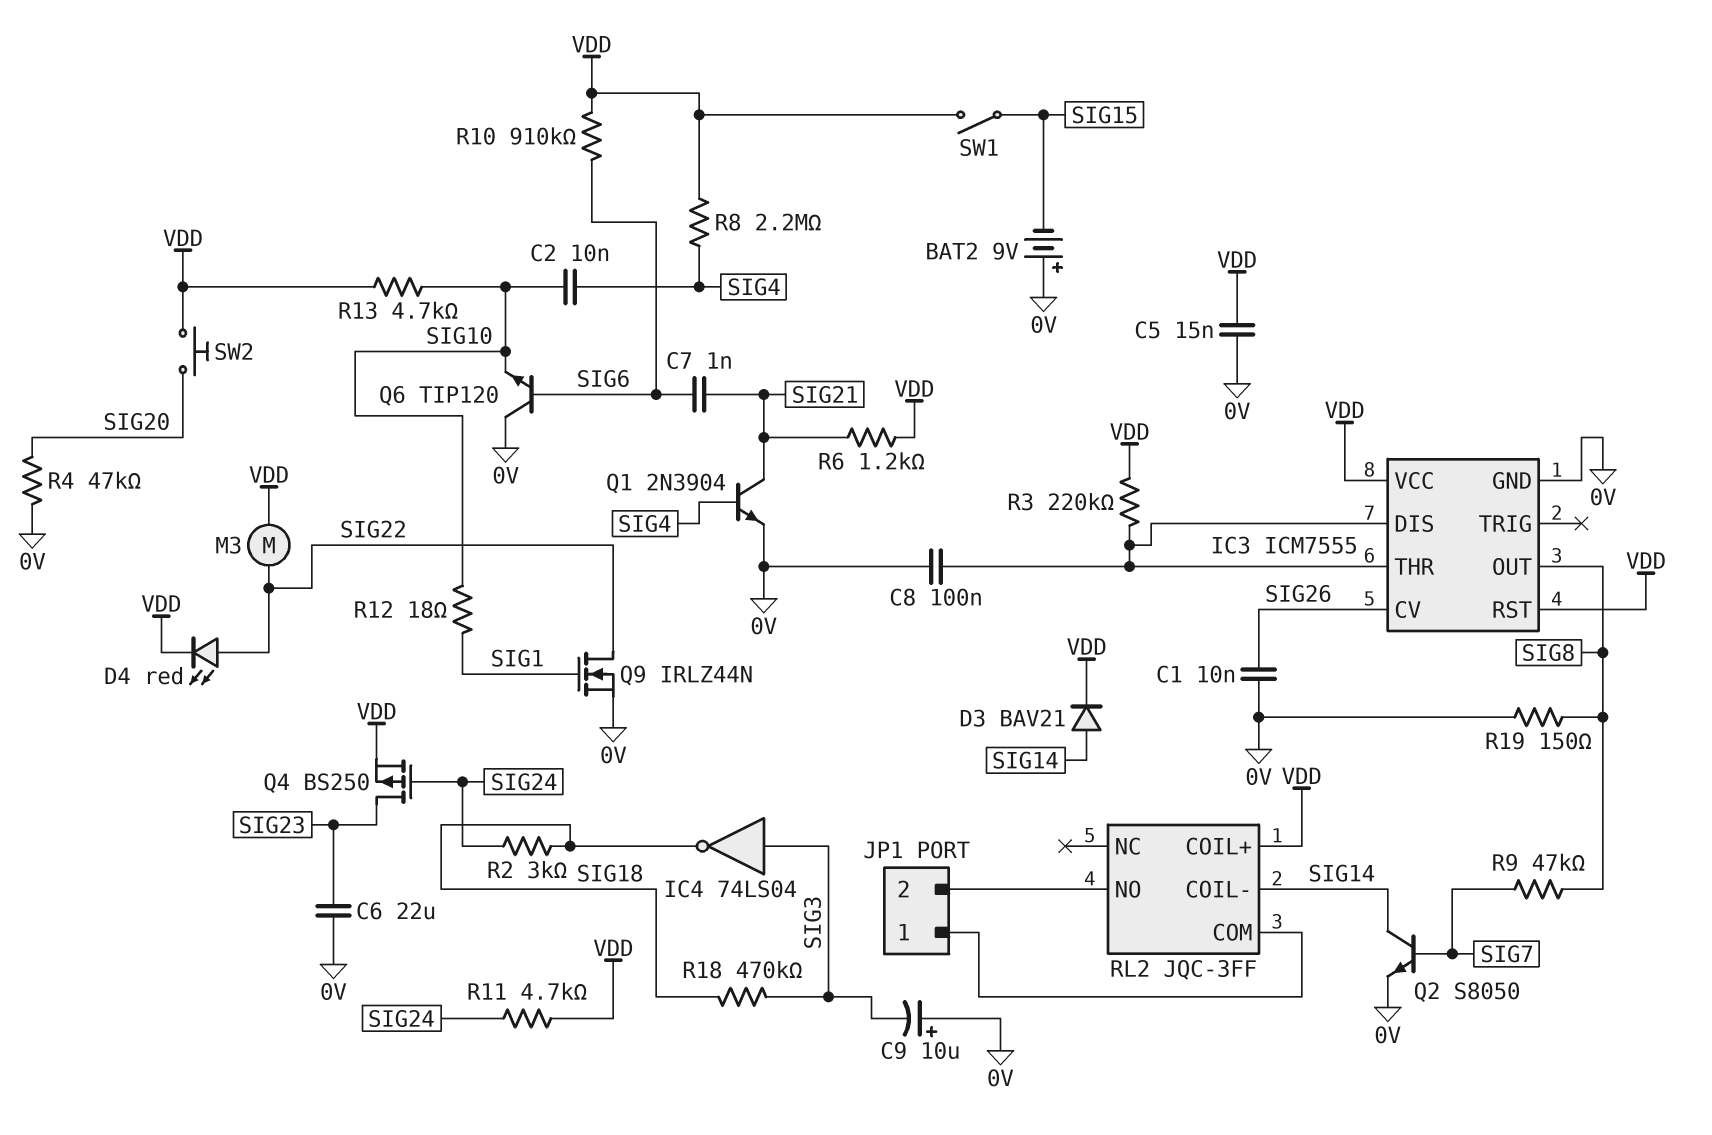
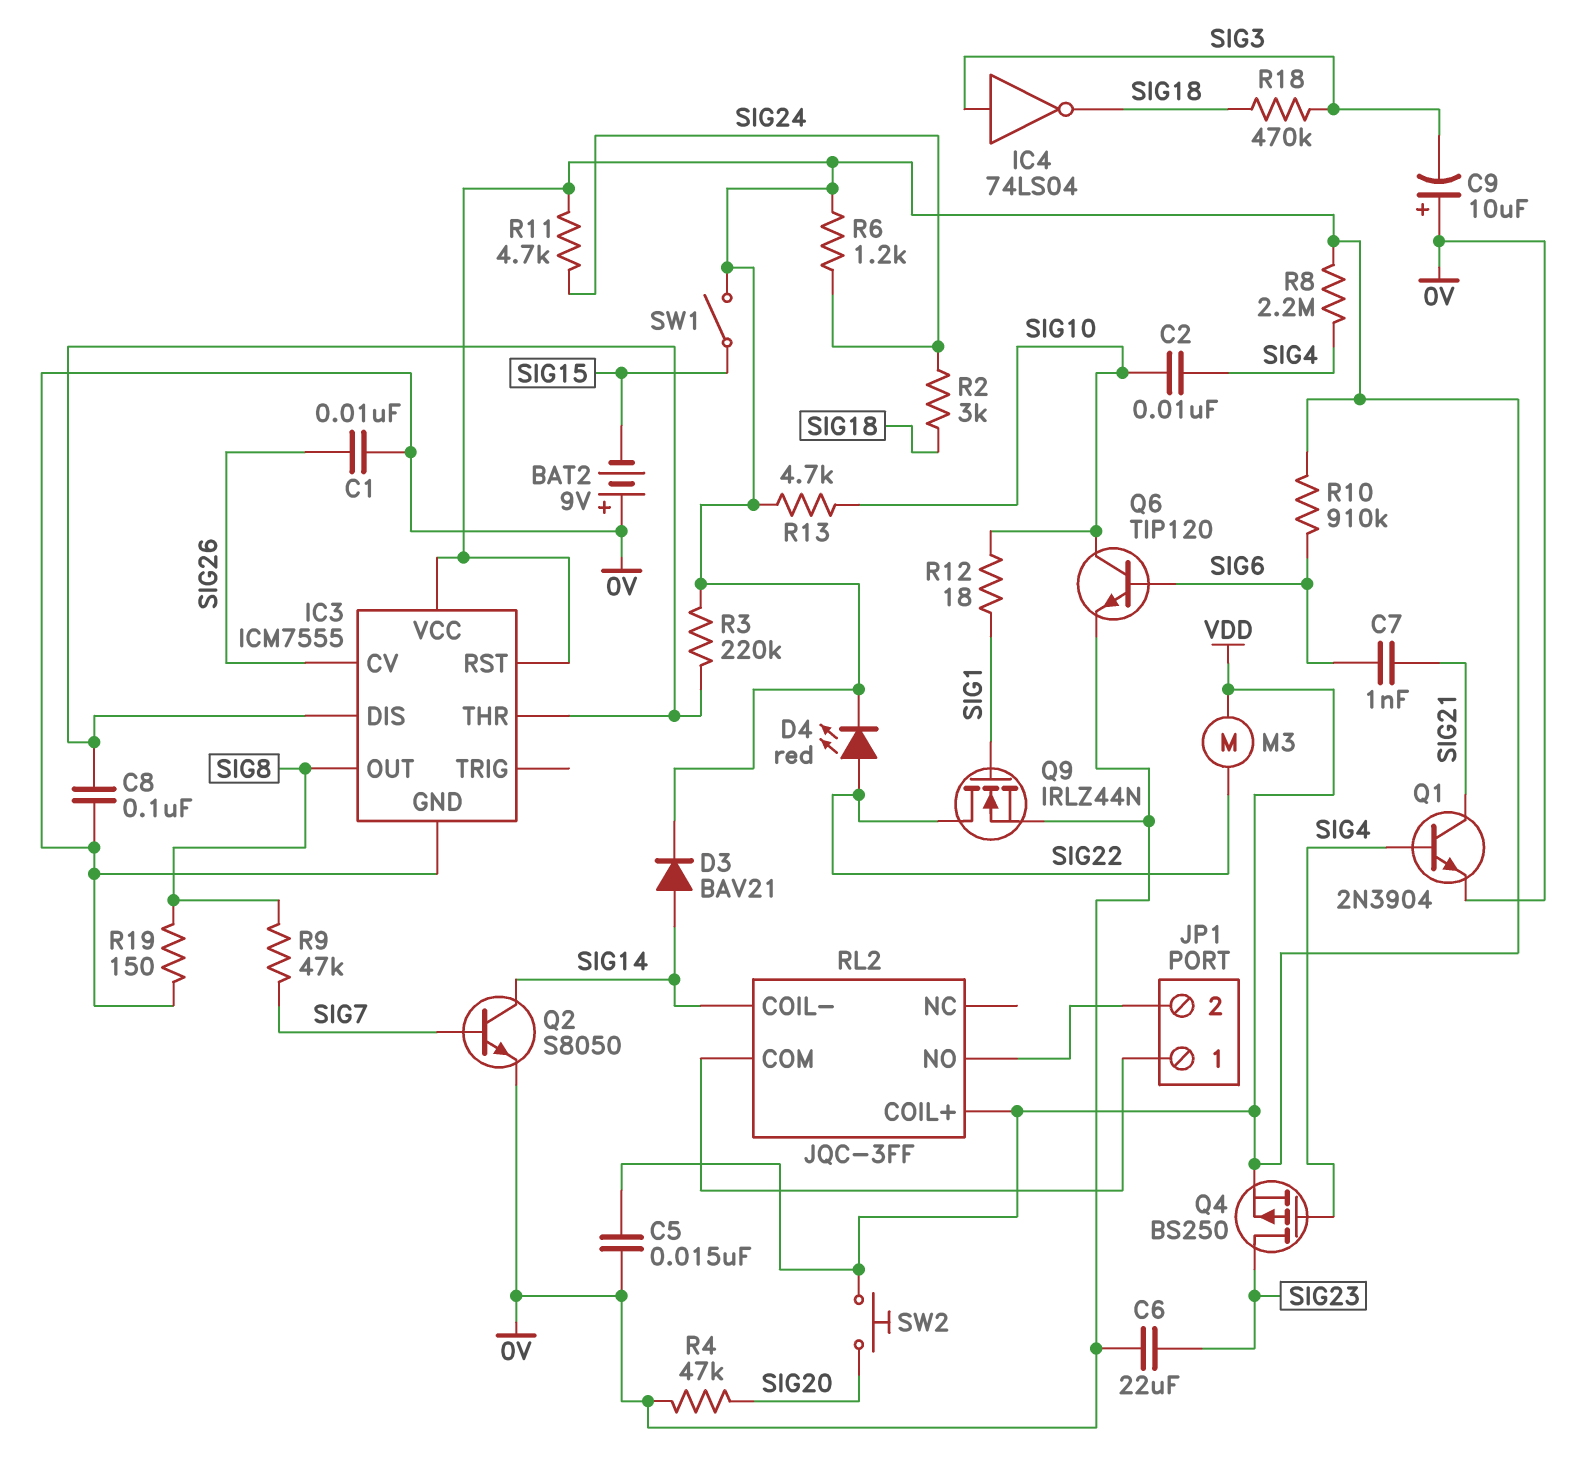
Q4: PMOS BS250 (G SIG24, D SIG23, S VDD) -> PMOS BS250 (G SIG4, D SIG23, S VDD)
Q6: NPN TIP120 (B SIG6, C 0V, E SIG10) -> NPN TIP120 (B SIG6, C SIG10, E 0V)
R6: 1.2k (SIG21, VDD) -> 1.2k (SIG24, VDD)

